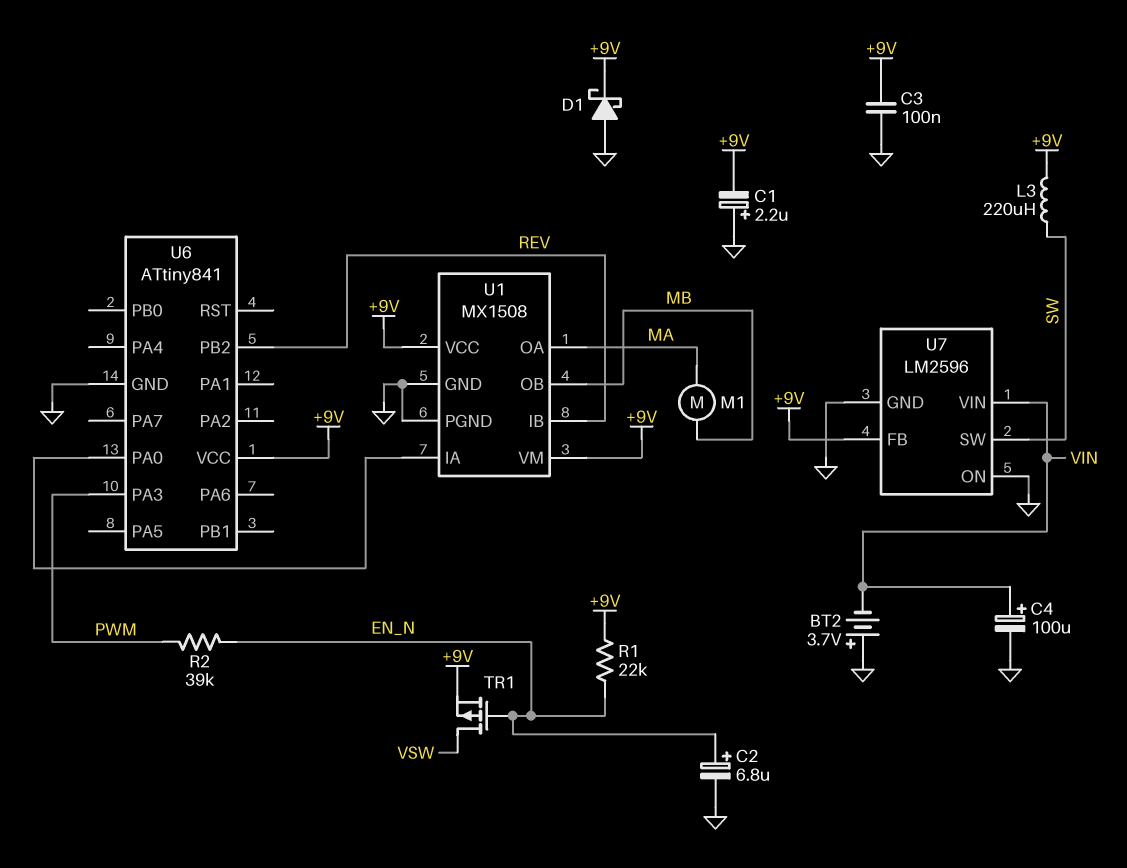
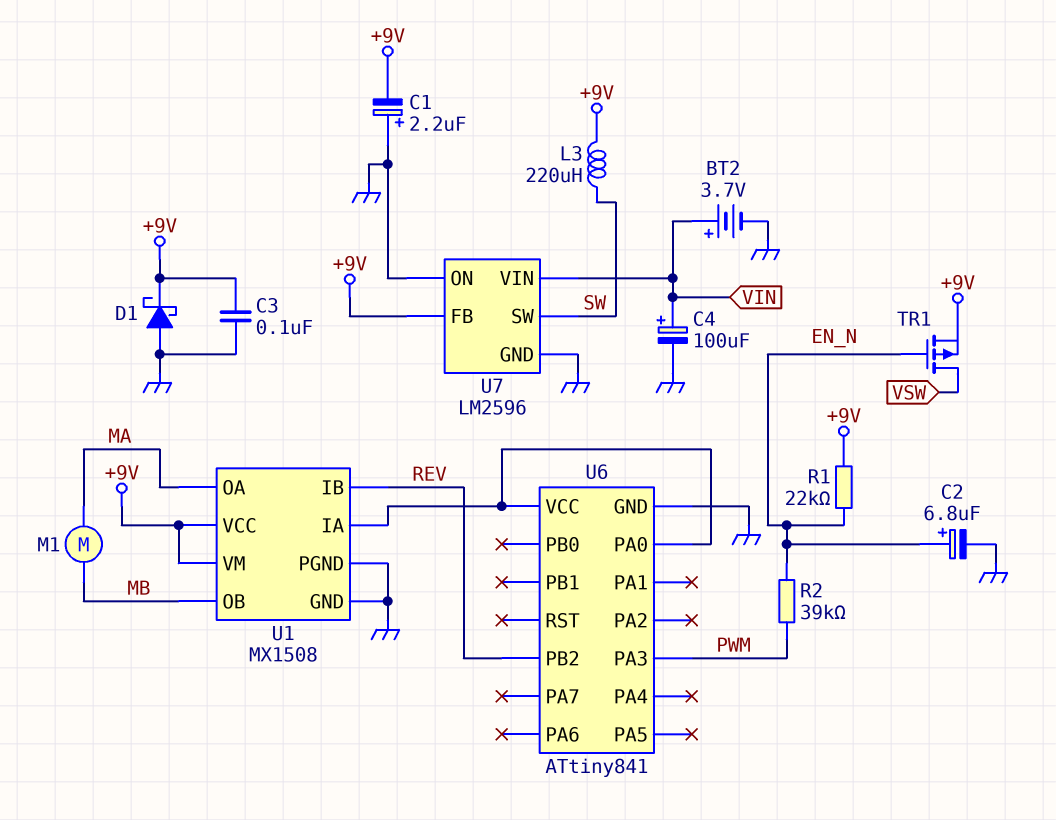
BT2: 3.7V (plus GND, minus VIN) -> 3.7V (plus VIN, minus GND)
U6 pin VCC: +9V -> U1/IA

